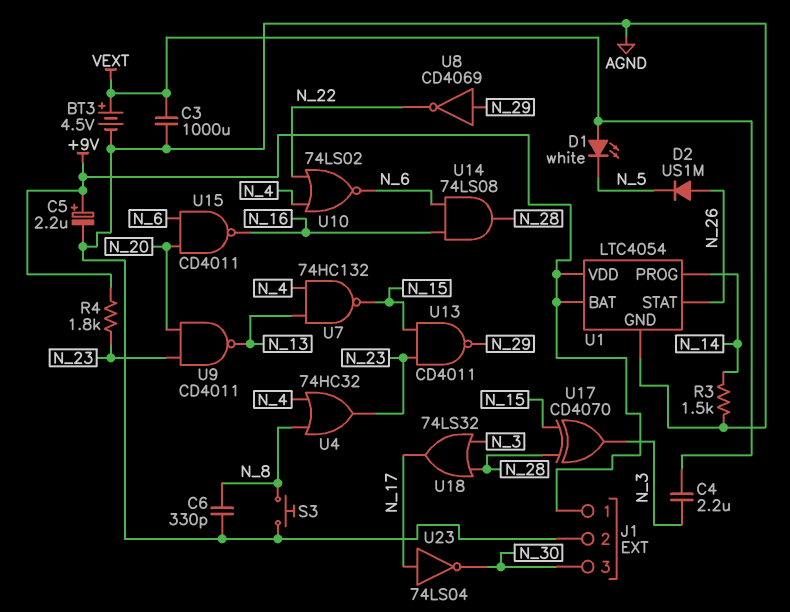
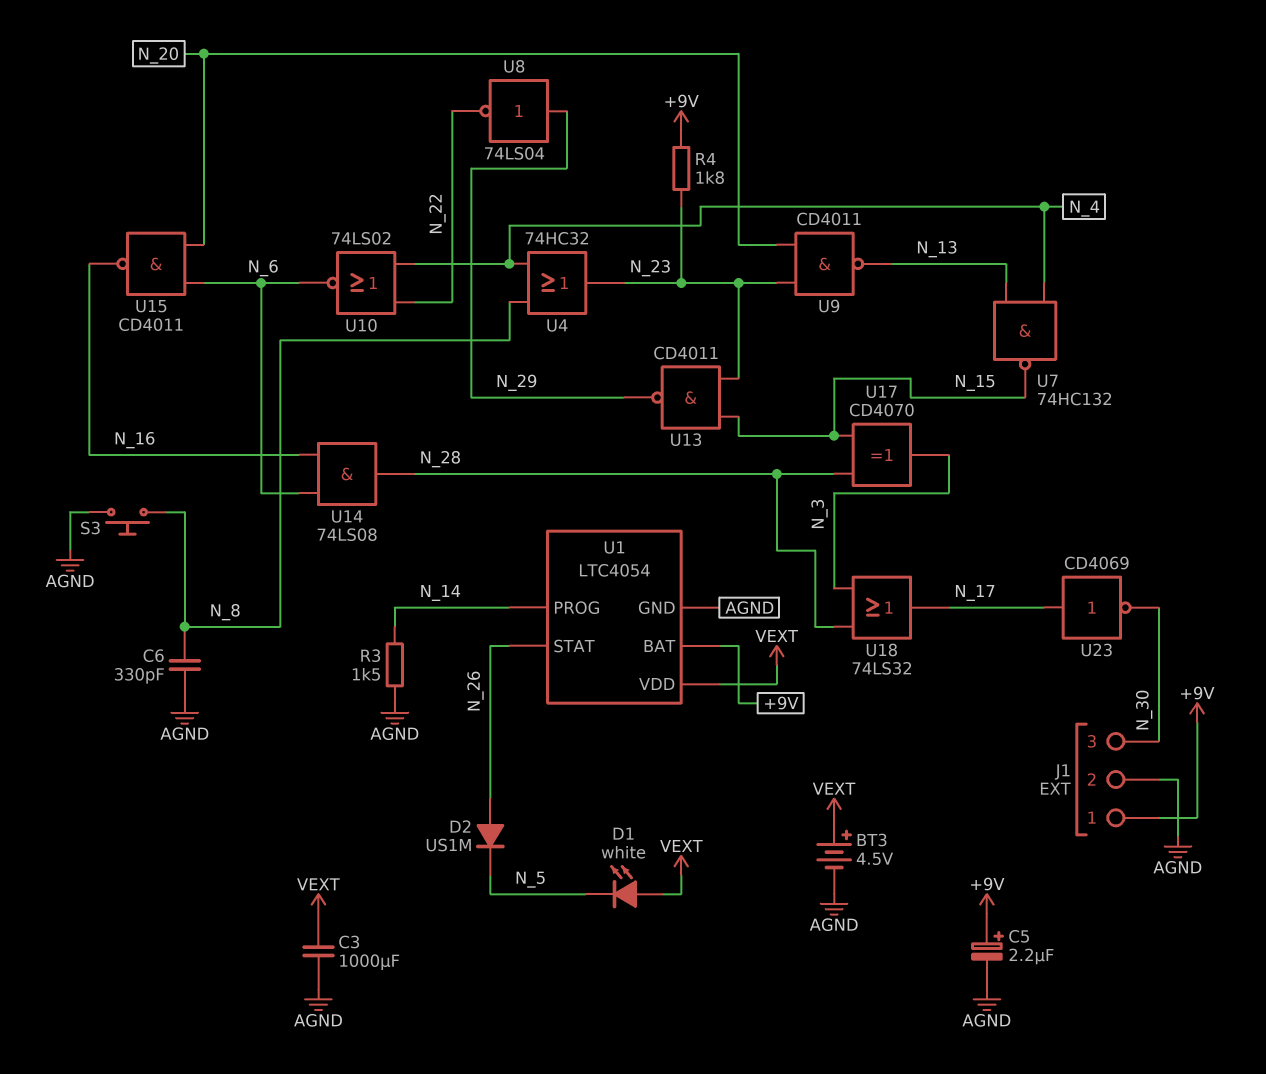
C4: 2.2uF (N_3, VEXT) -> none
U1 pin VDD: +9V -> VEXT
U8: NOT CD4069 (in N_29, out N_22) -> NOT 74LS04 (in N_29, out N_22)
U23: NOT 74LS04 (in N_17, out N_30) -> NOT CD4069 (in N_17, out N_30)

